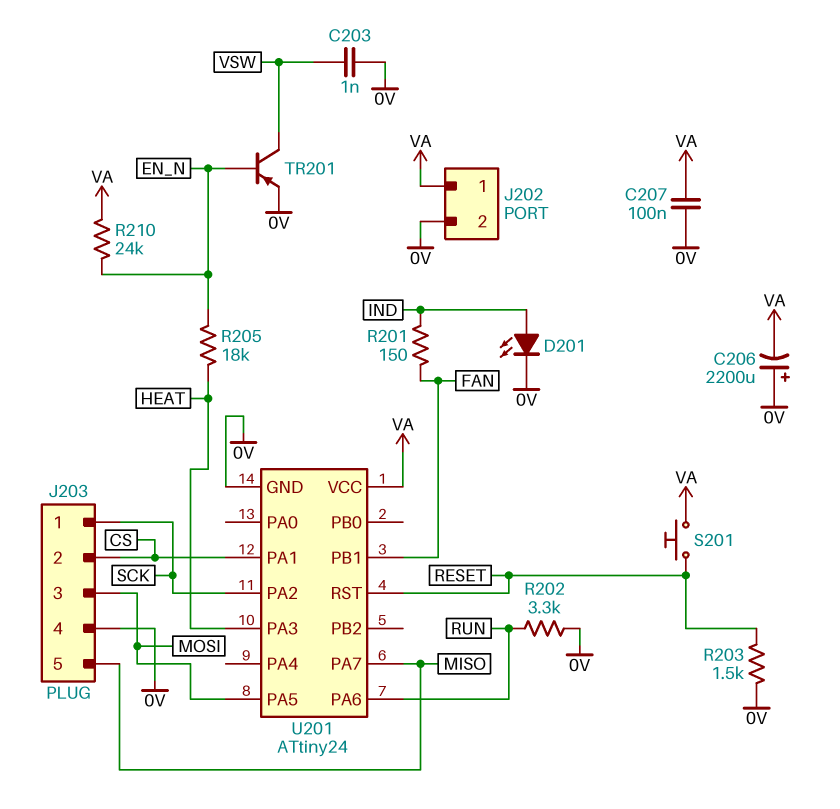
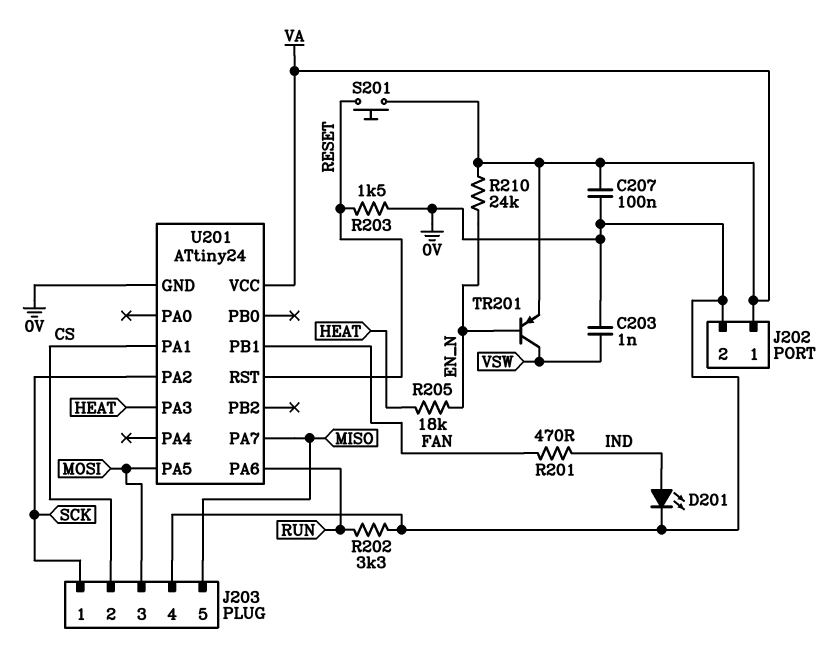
C206: 2200uF (plus 0V, minus VA) -> none
R201: 150 (FAN, IND) -> 470 (FAN, IND)
TR201: PNP (B EN_N, C VSW, E 0V) -> PNP (B EN_N, C VSW, E VA)

